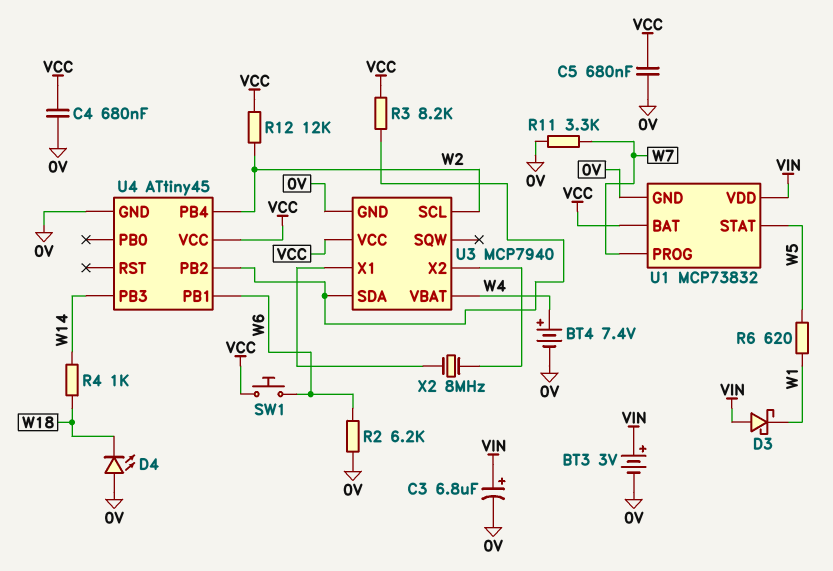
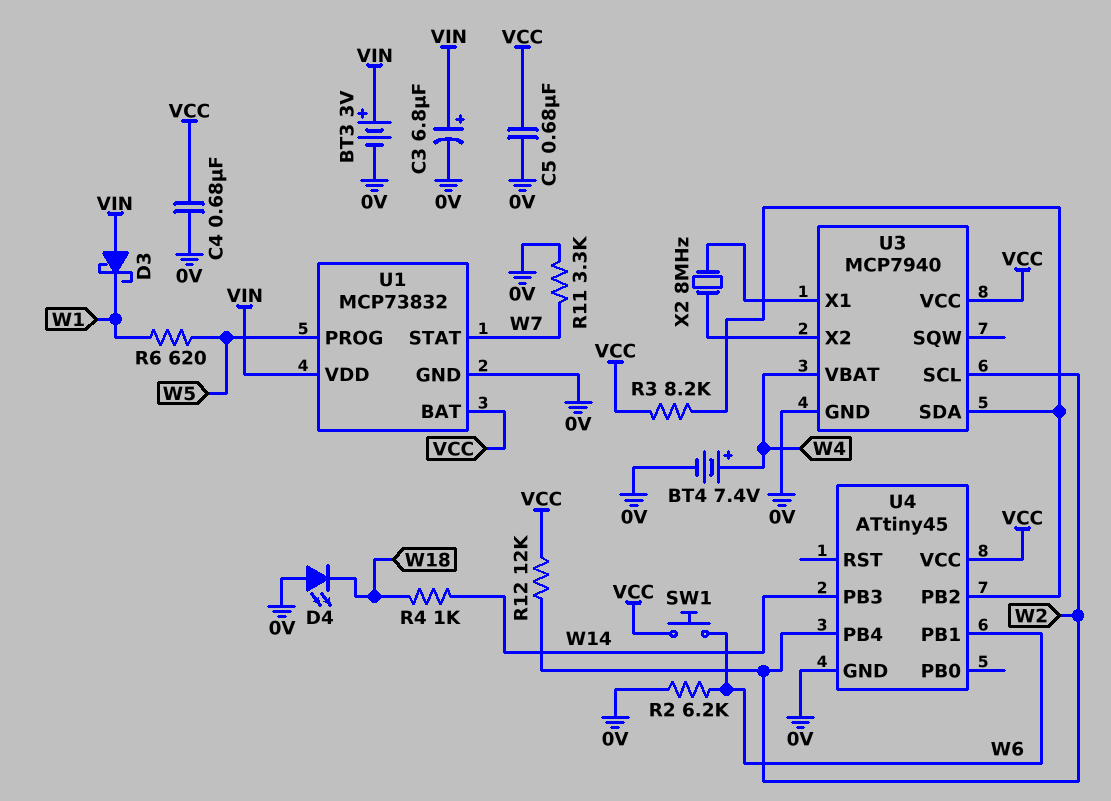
U1 pin PROG: W7 -> W5
U1 pin STAT: W5 -> W7

